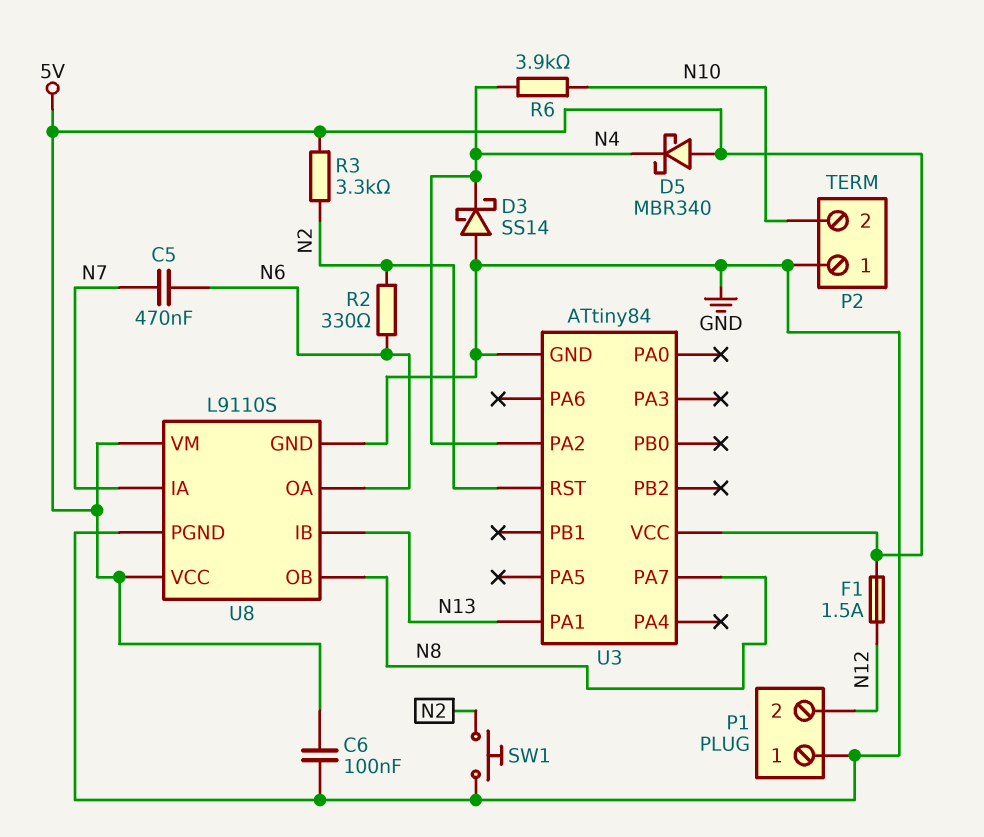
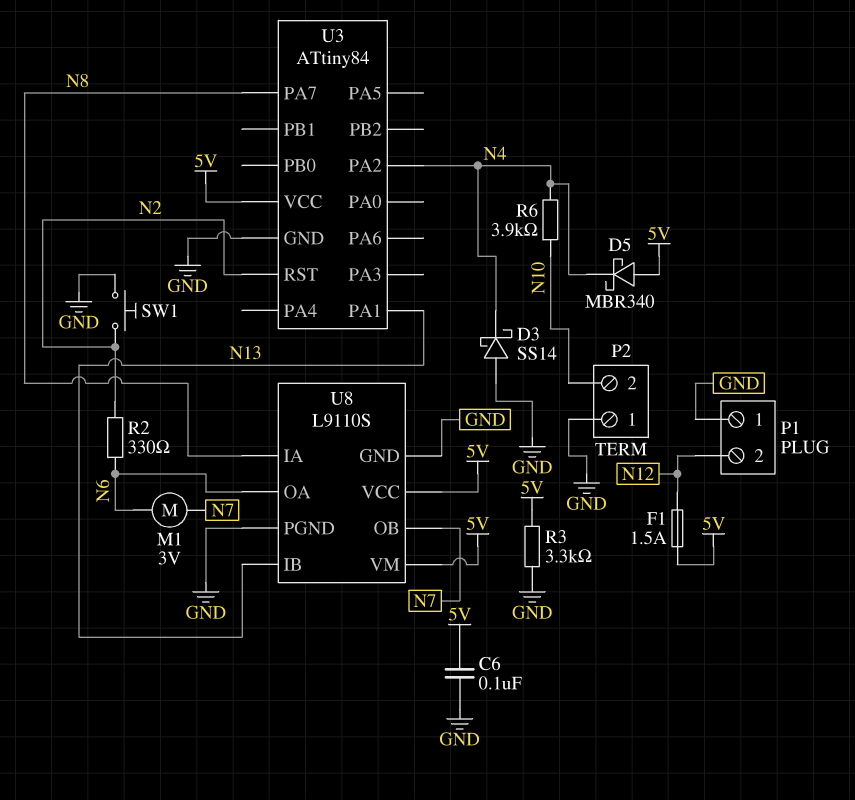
C5: 470nF (N6, N7) -> none
M1: none -> motor 3V (N6, N7)
R3: 3.3k (5V, N2) -> 3.3k (5V, GND)
U8 pin IA: N7 -> N8
U8 pin OB: N8 -> N7

